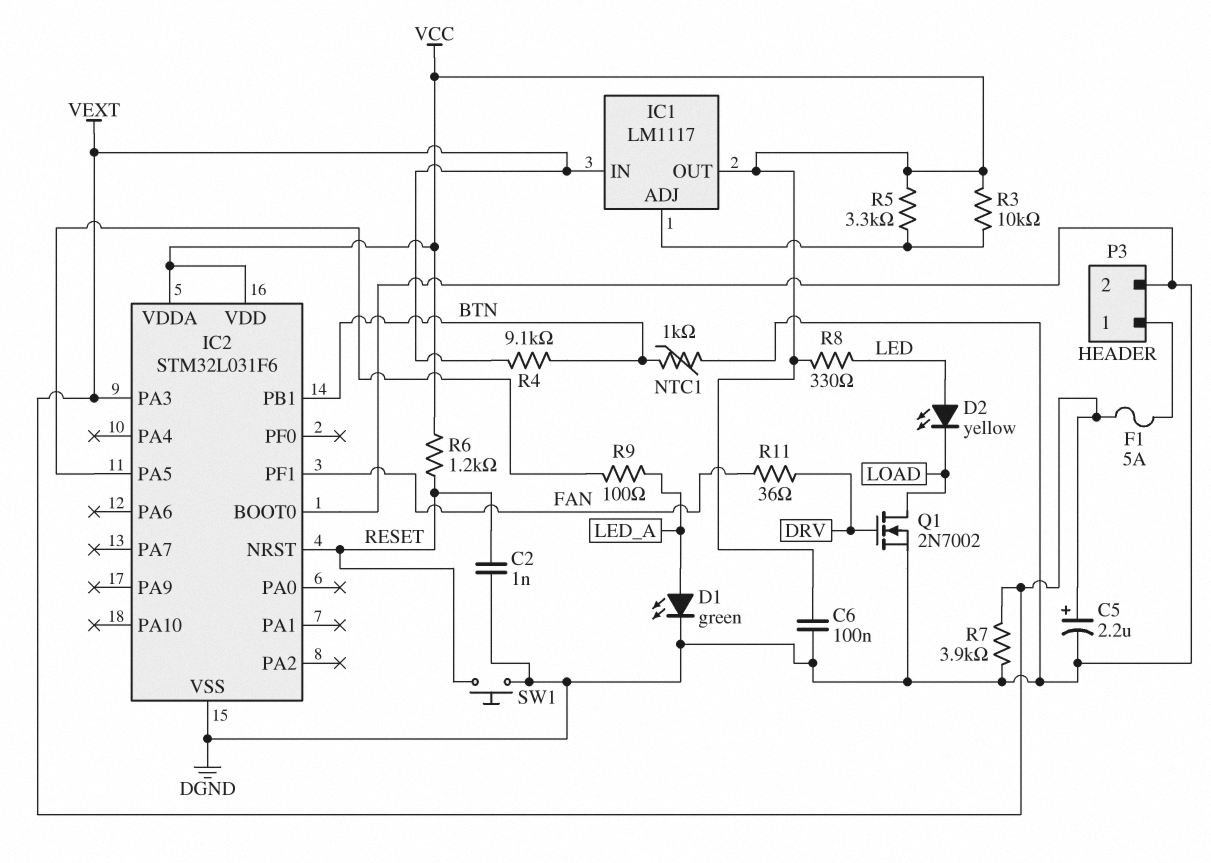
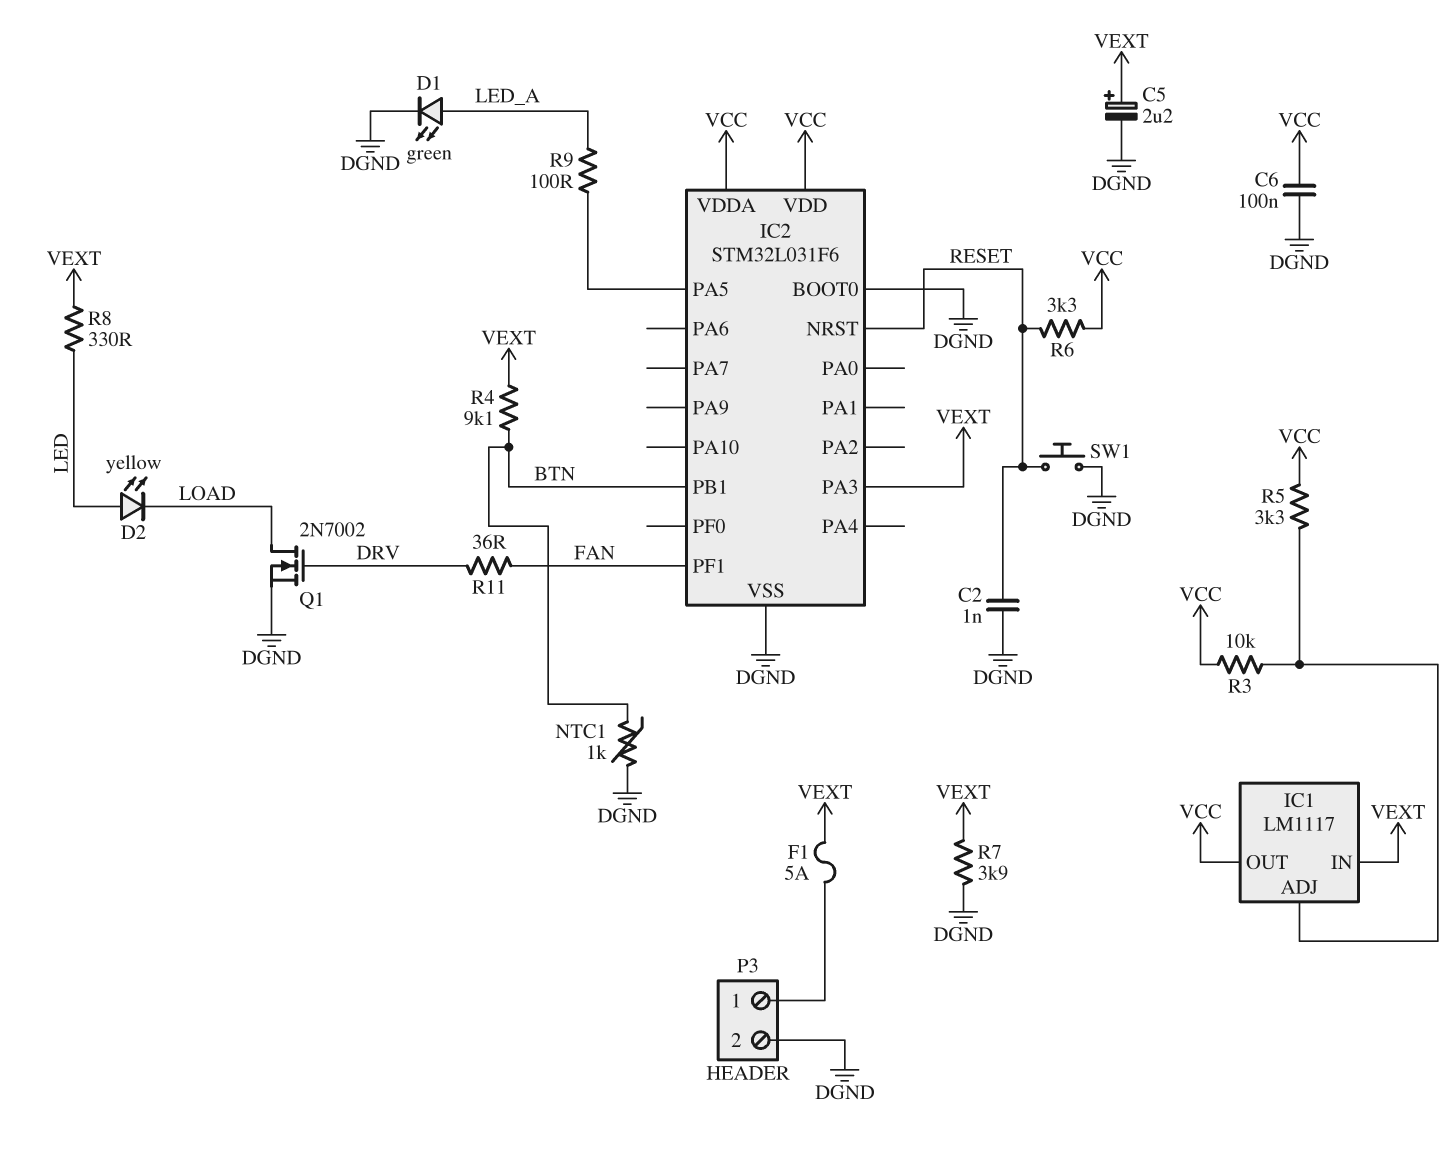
R6: 1.2k (RESET, VCC) -> 3.3k (RESET, VCC)
R8: 330 (LED, VCC) -> 330 (LED, VEXT)

